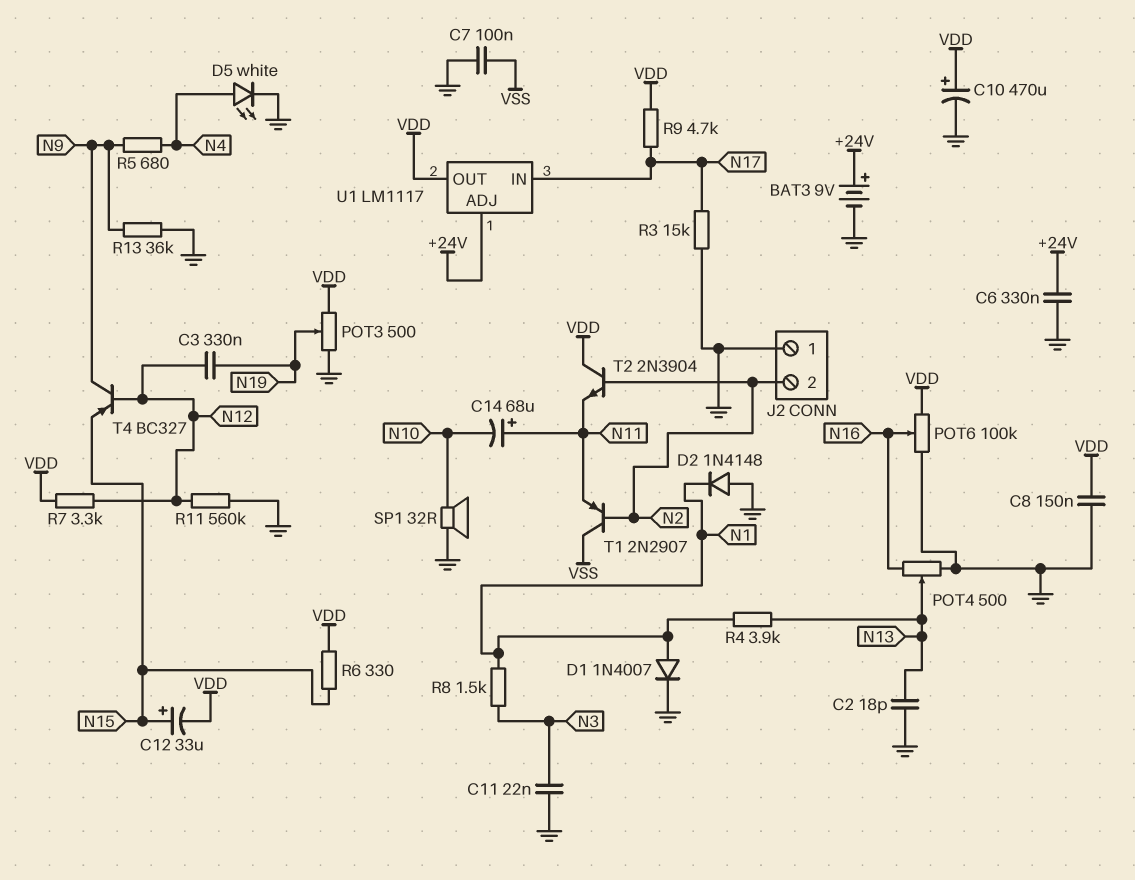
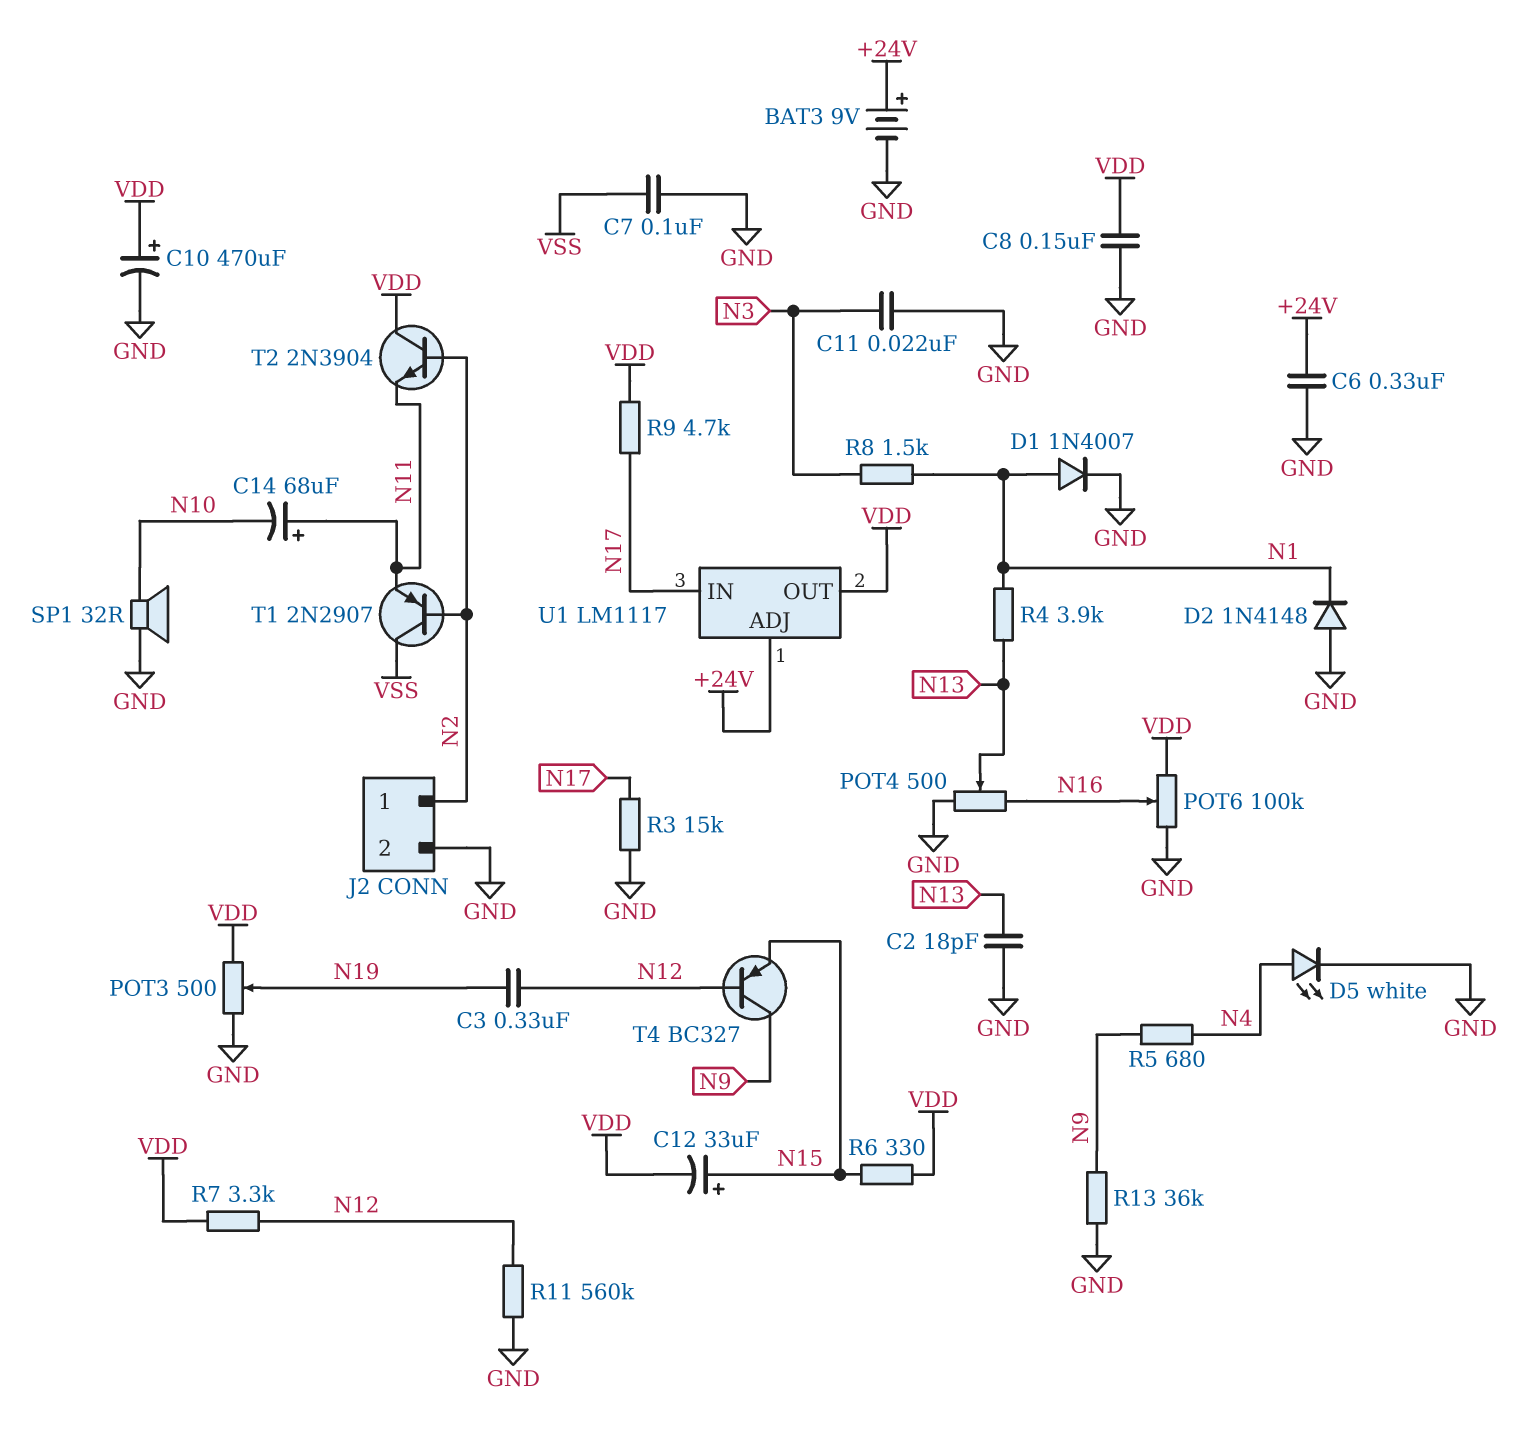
J2 pin 1: GND -> N2
J2 pin 2: N2 -> GND

